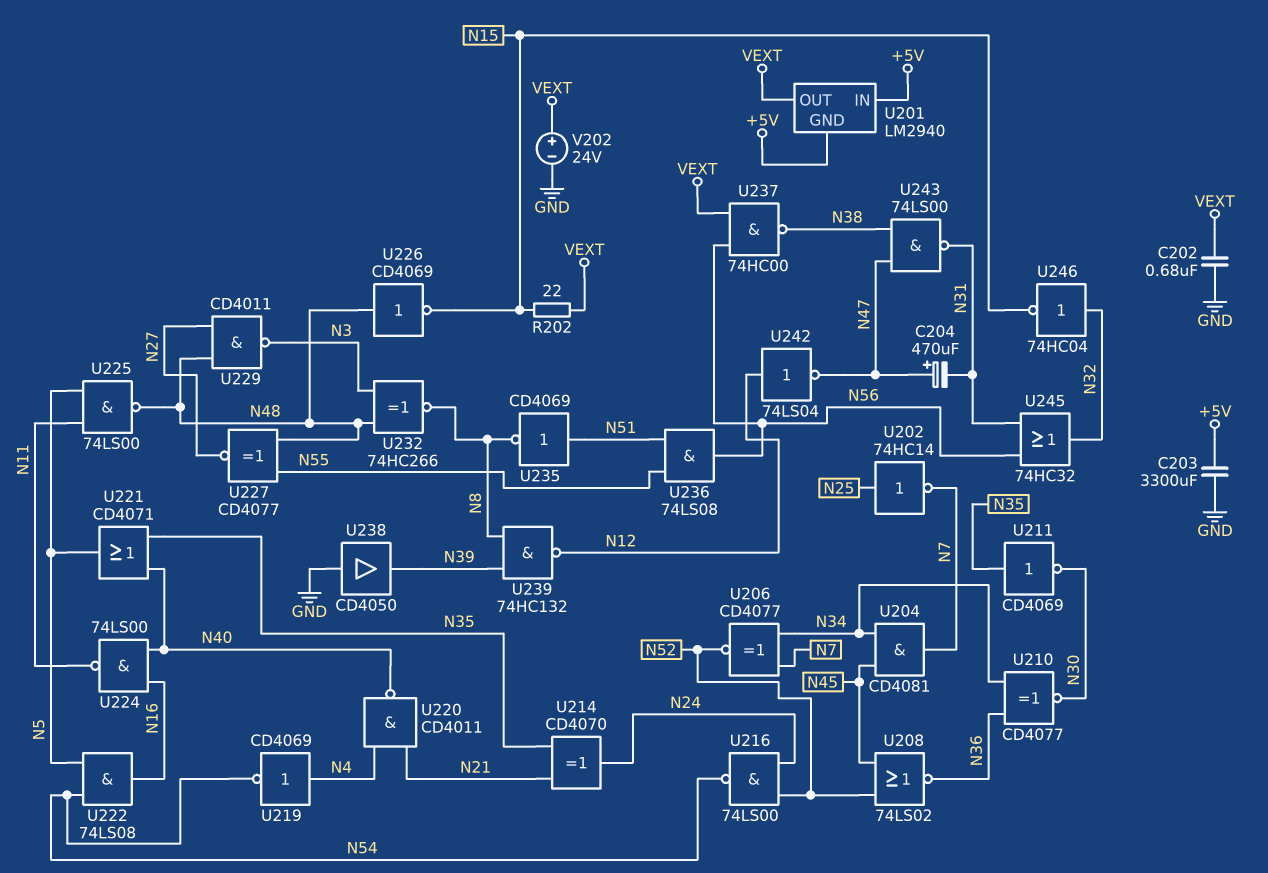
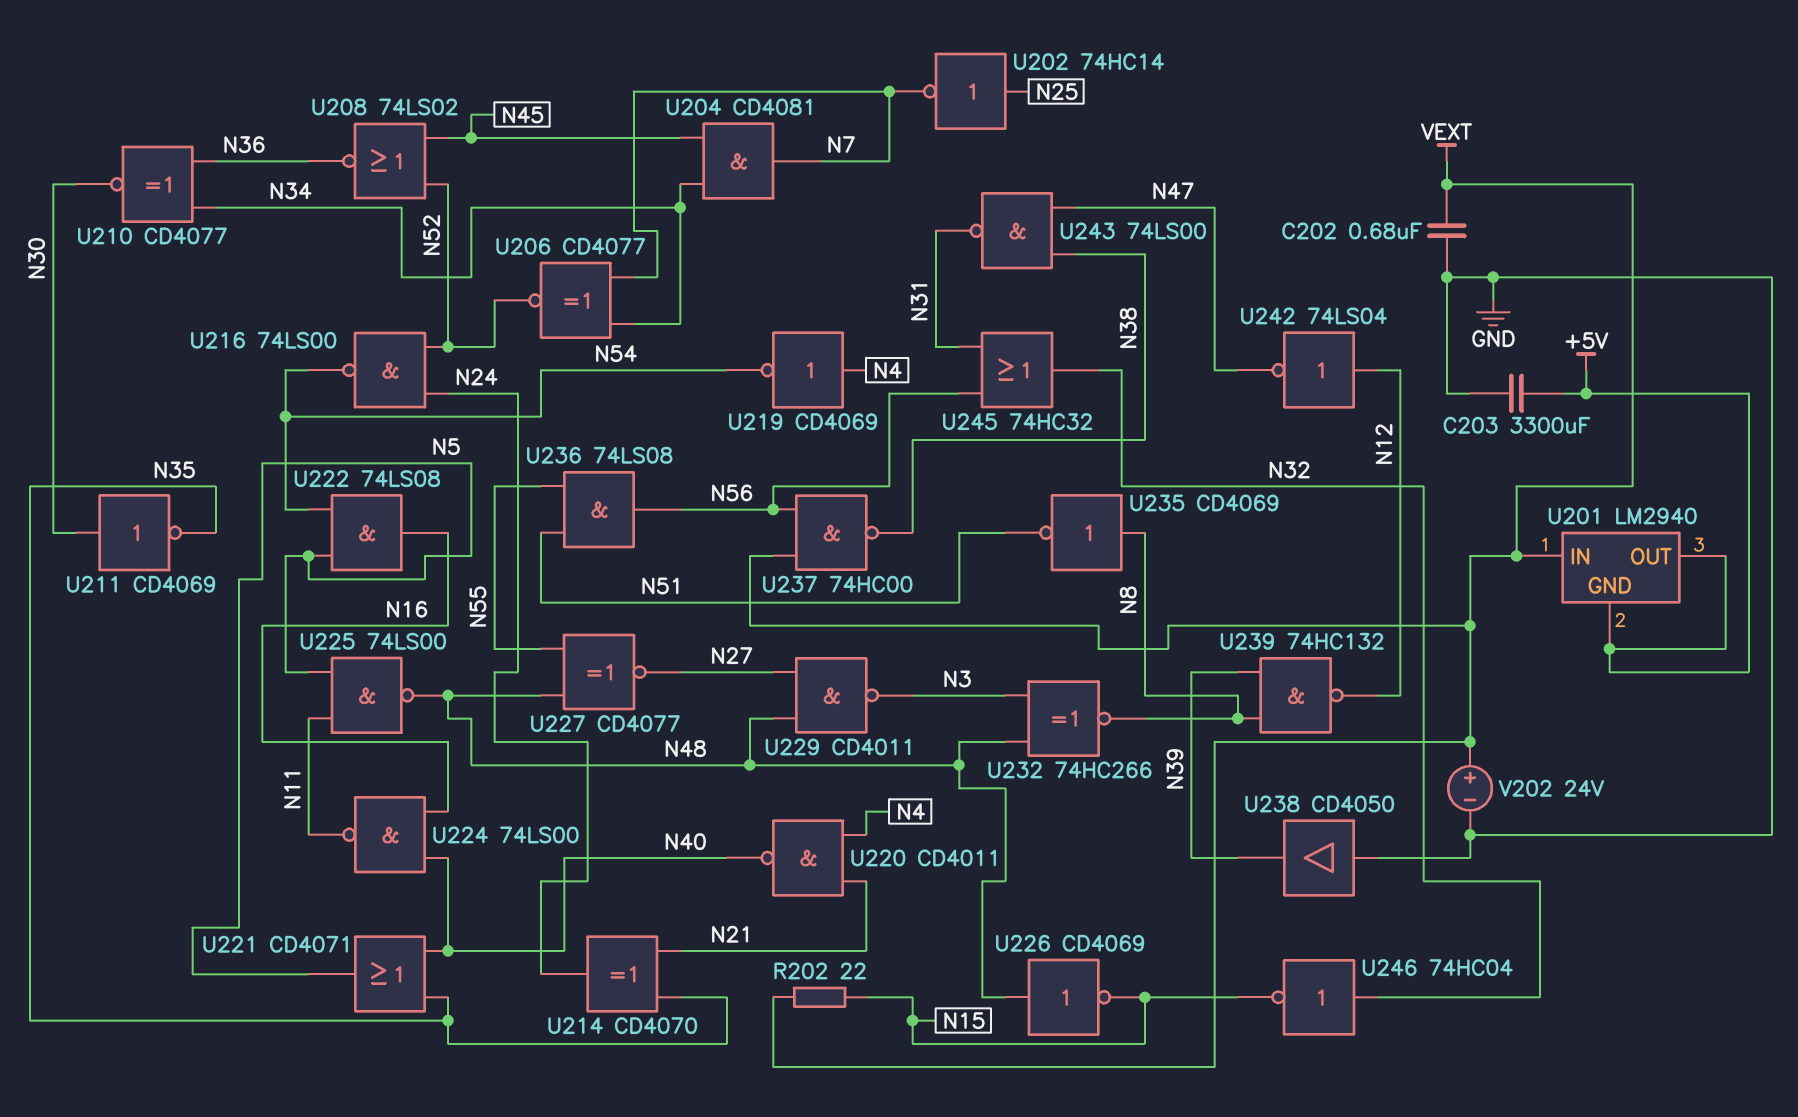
C204: 470uF (plus N47, minus N31) -> none
U201 pin IN: +5V -> VEXT
U201 pin OUT: VEXT -> +5V
U211: NOT CD4069 (in N35, out N30) -> NOT CD4069 (in N30, out N35)
U235: NOT CD4069 (in N51, out N8) -> NOT CD4069 (in N8, out N51)

